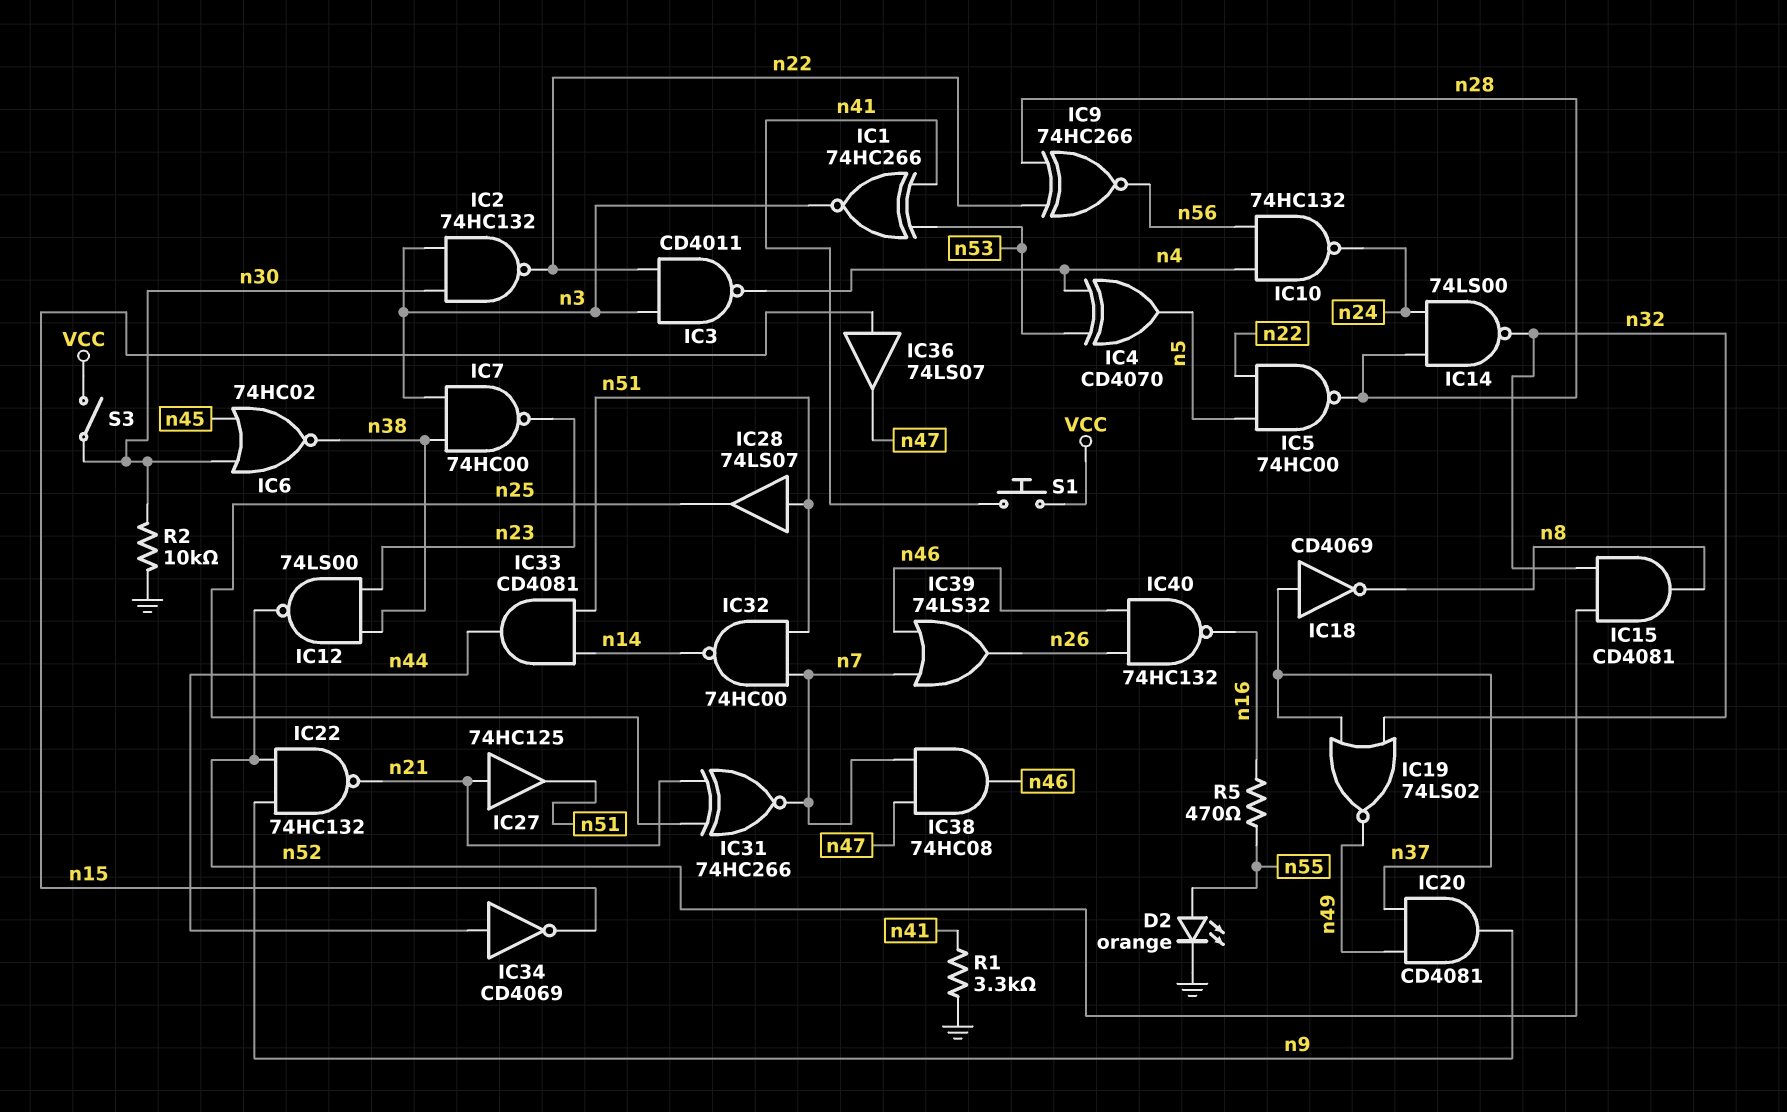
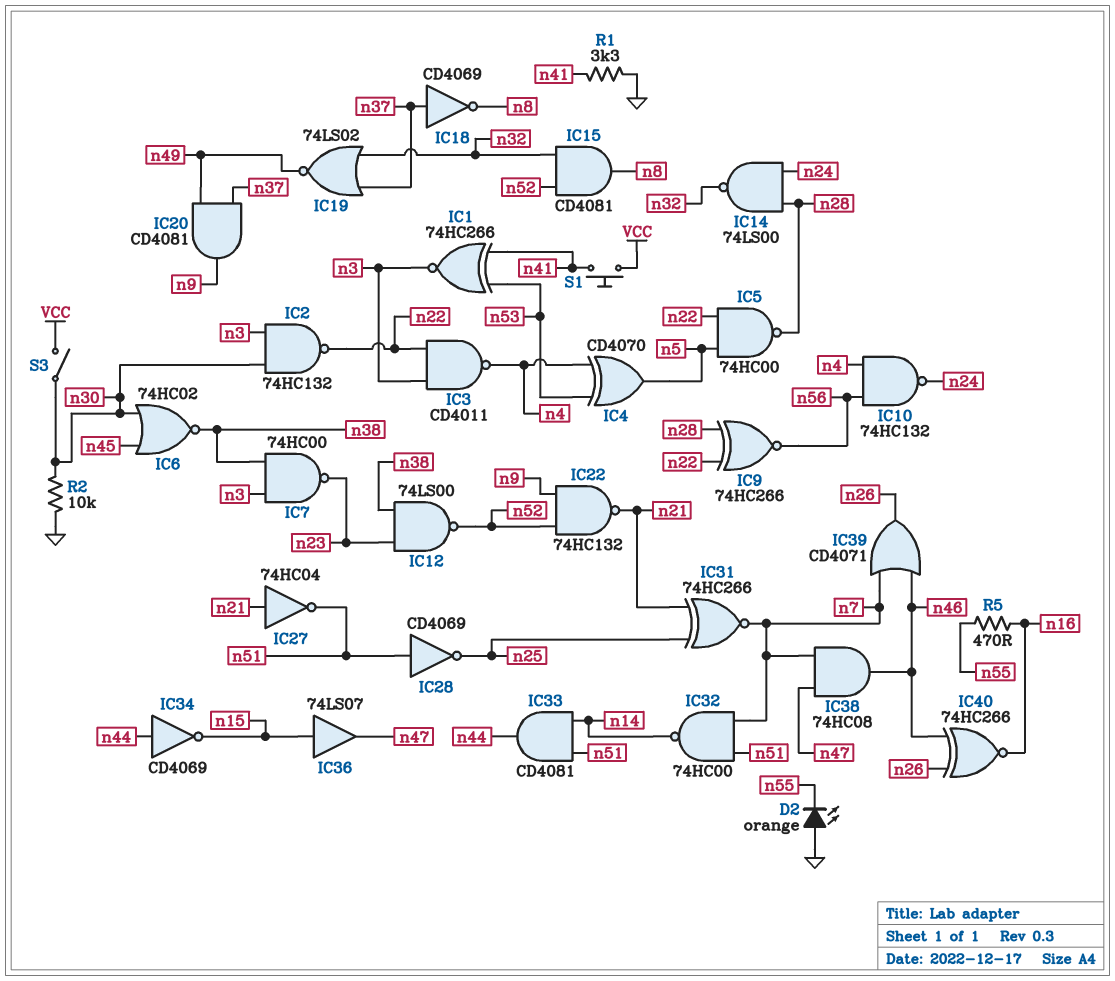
D2: LED orange (A n55, K GND) -> LED orange (A GND, K n55)
IC27: buffer 74HC125 (in n21, out n51) -> NOT 74HC04 (in n21, out n51)
IC28: buffer 74LS07 (in n51, out n25) -> NOT CD4069 (in n51, out n25)
IC39: OR 74LS32 (in n7, in n46, out n26) -> OR CD4071 (in n7, in n46, out n26)
IC40: NAND 74HC132 (in n26, in n46, out n16) -> XNOR 74HC266 (in n26, in n46, out n16)

